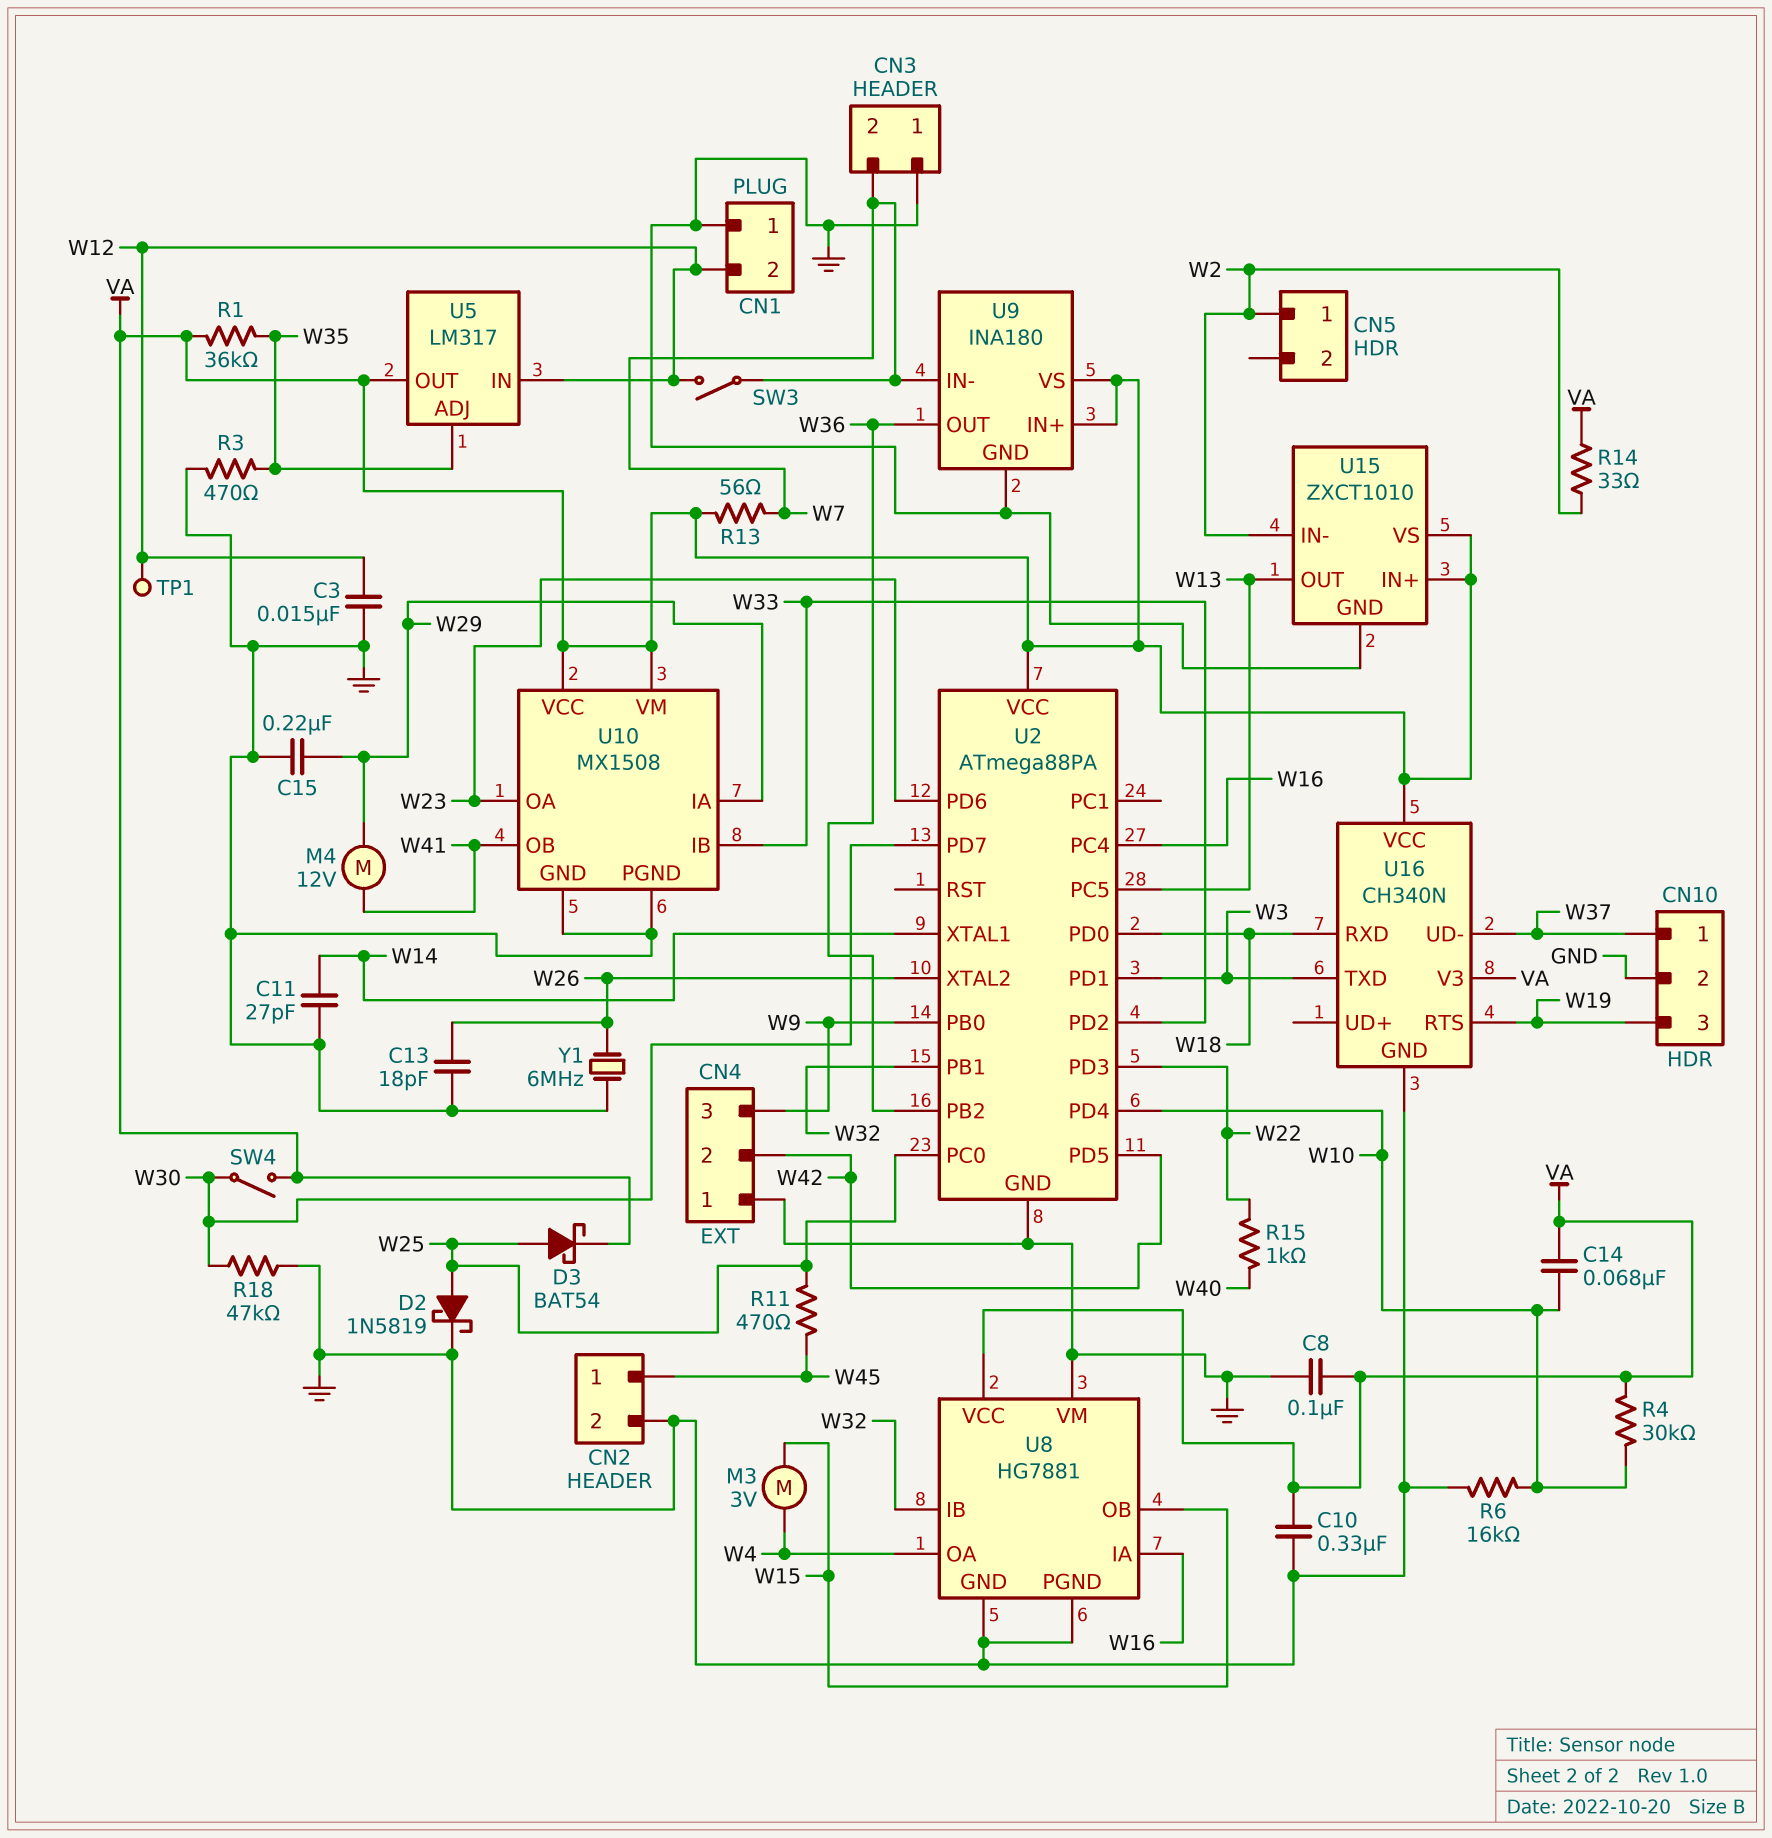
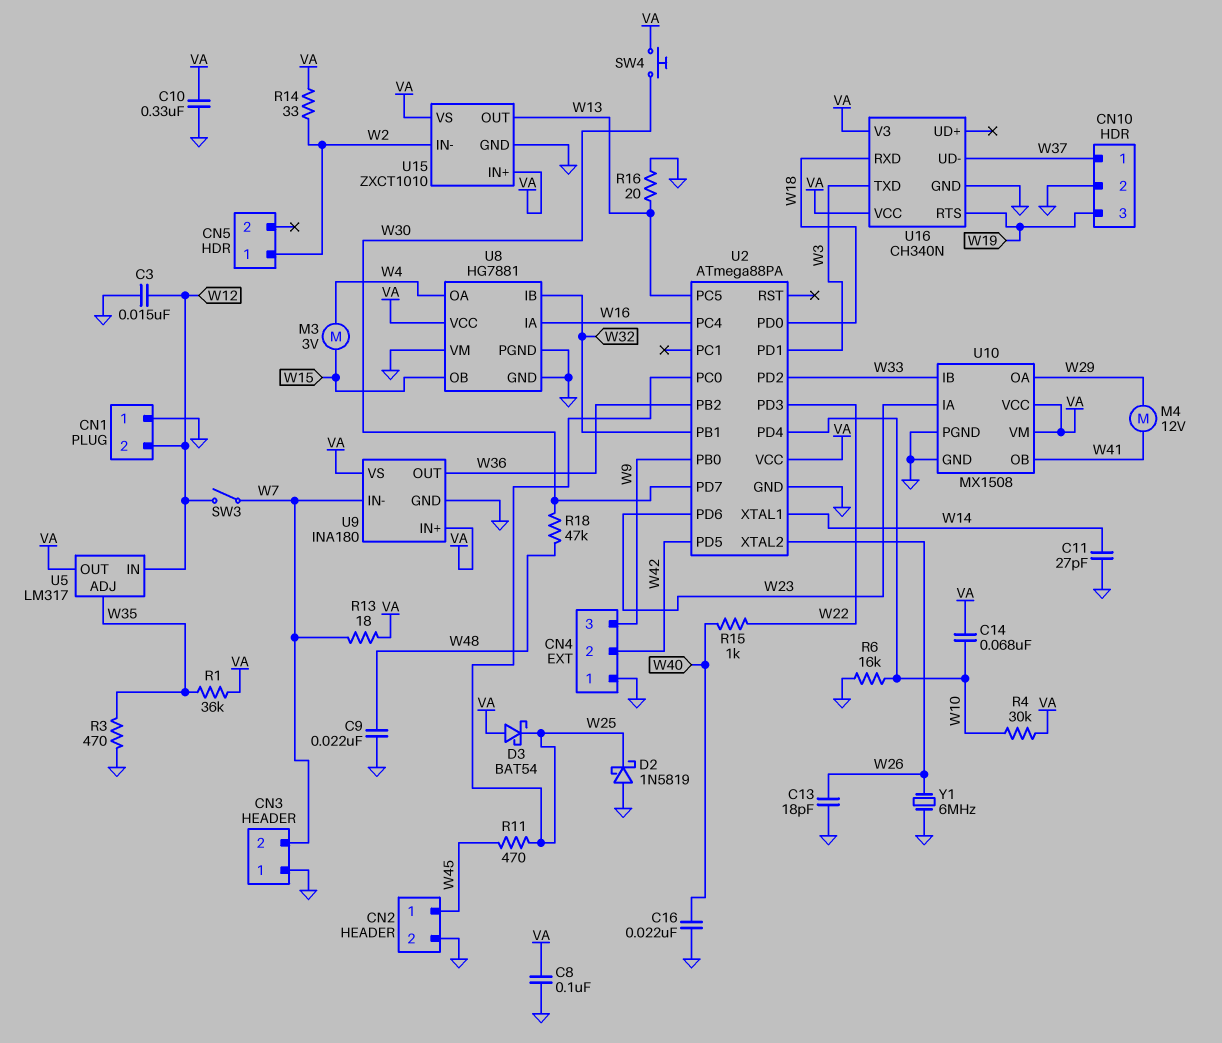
C9: none -> 22nF (GND, W48)
C15: 220nF (GND, W29) -> none
C16: none -> 22nF (GND, W40)
D2: schottky 1N5819 (A W25, K GND) -> schottky 1N5819 (A GND, K W25)
D3: schottky BAT54 (A W25, K VA) -> schottky BAT54 (A VA, K W25)
R13: 56 (VA, W7) -> 18 (VA, W7)
R16: none -> 20 (GND, W13)
R18: 47k (GND, W30) -> 47k (W30, W48)
SW4: switch (VA, W30) -> button (VA, W30)
TP1: test point (W12) -> none
U10 pin IA: W29 -> W23
U10 pin OA: W23 -> W29

